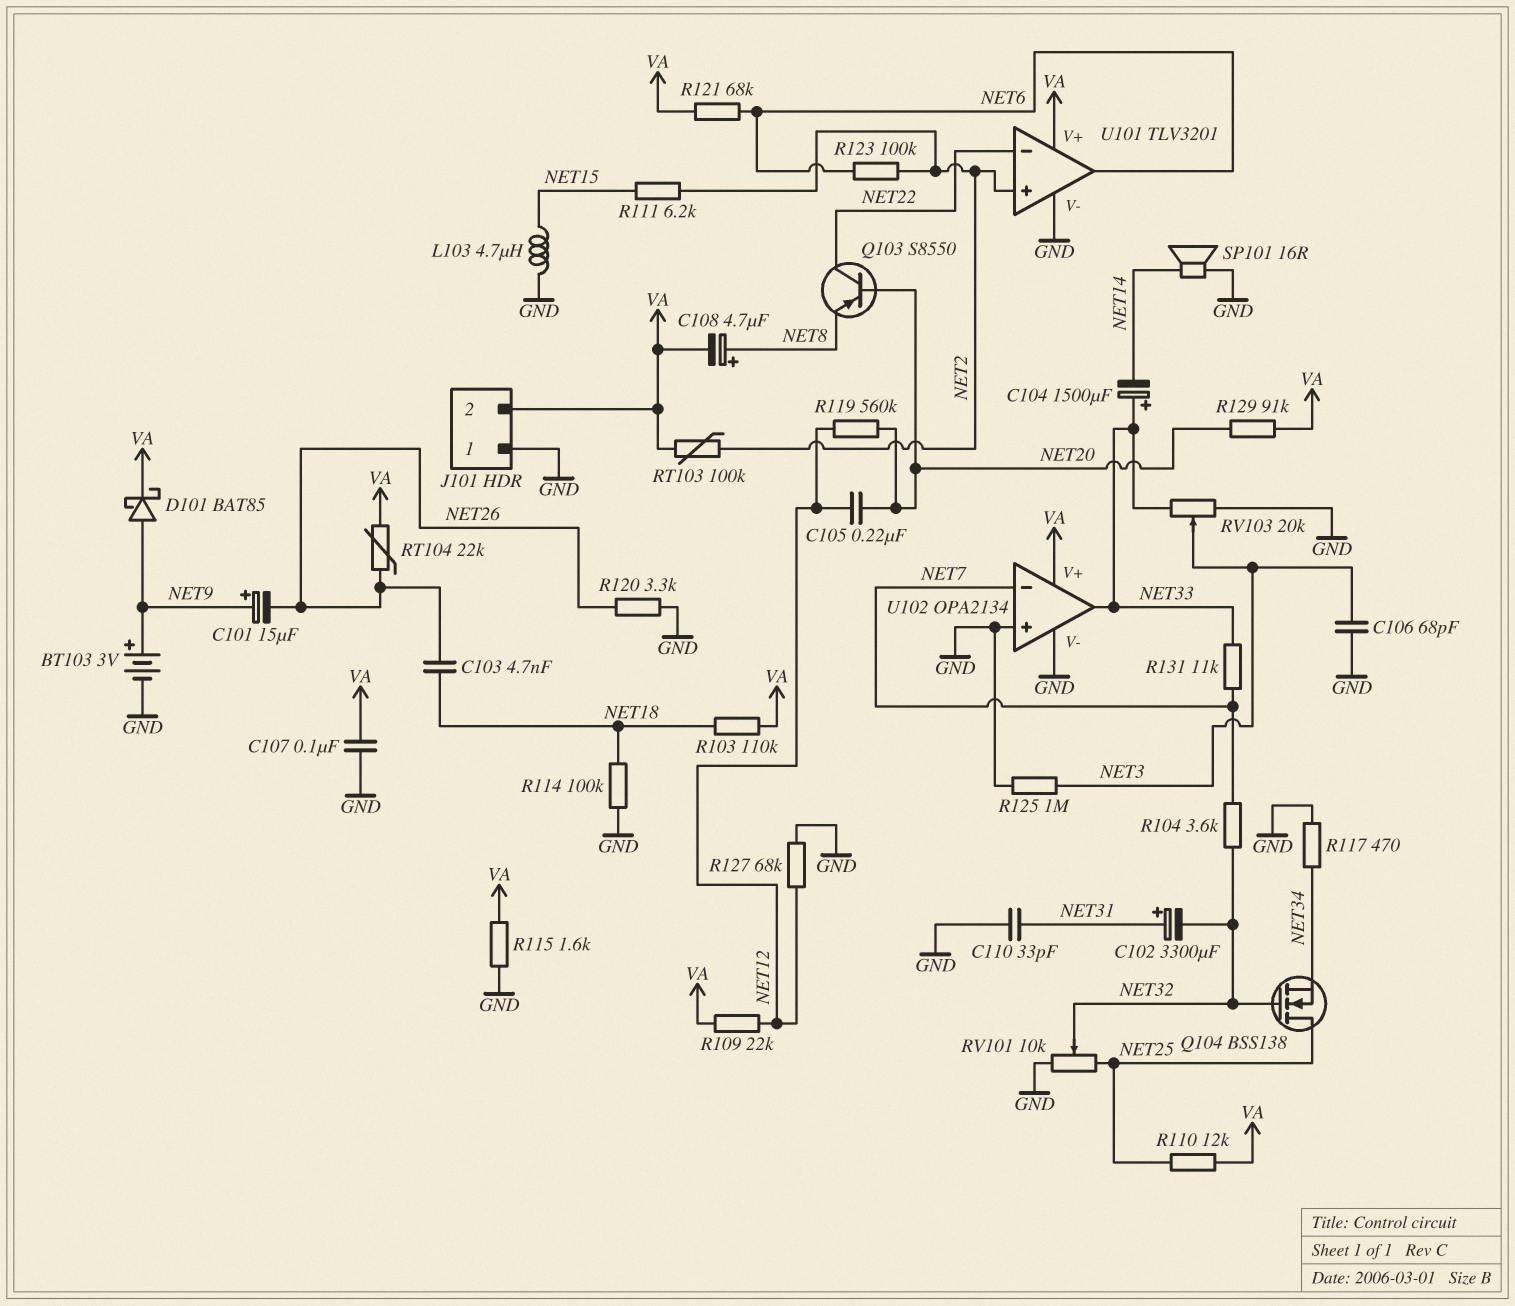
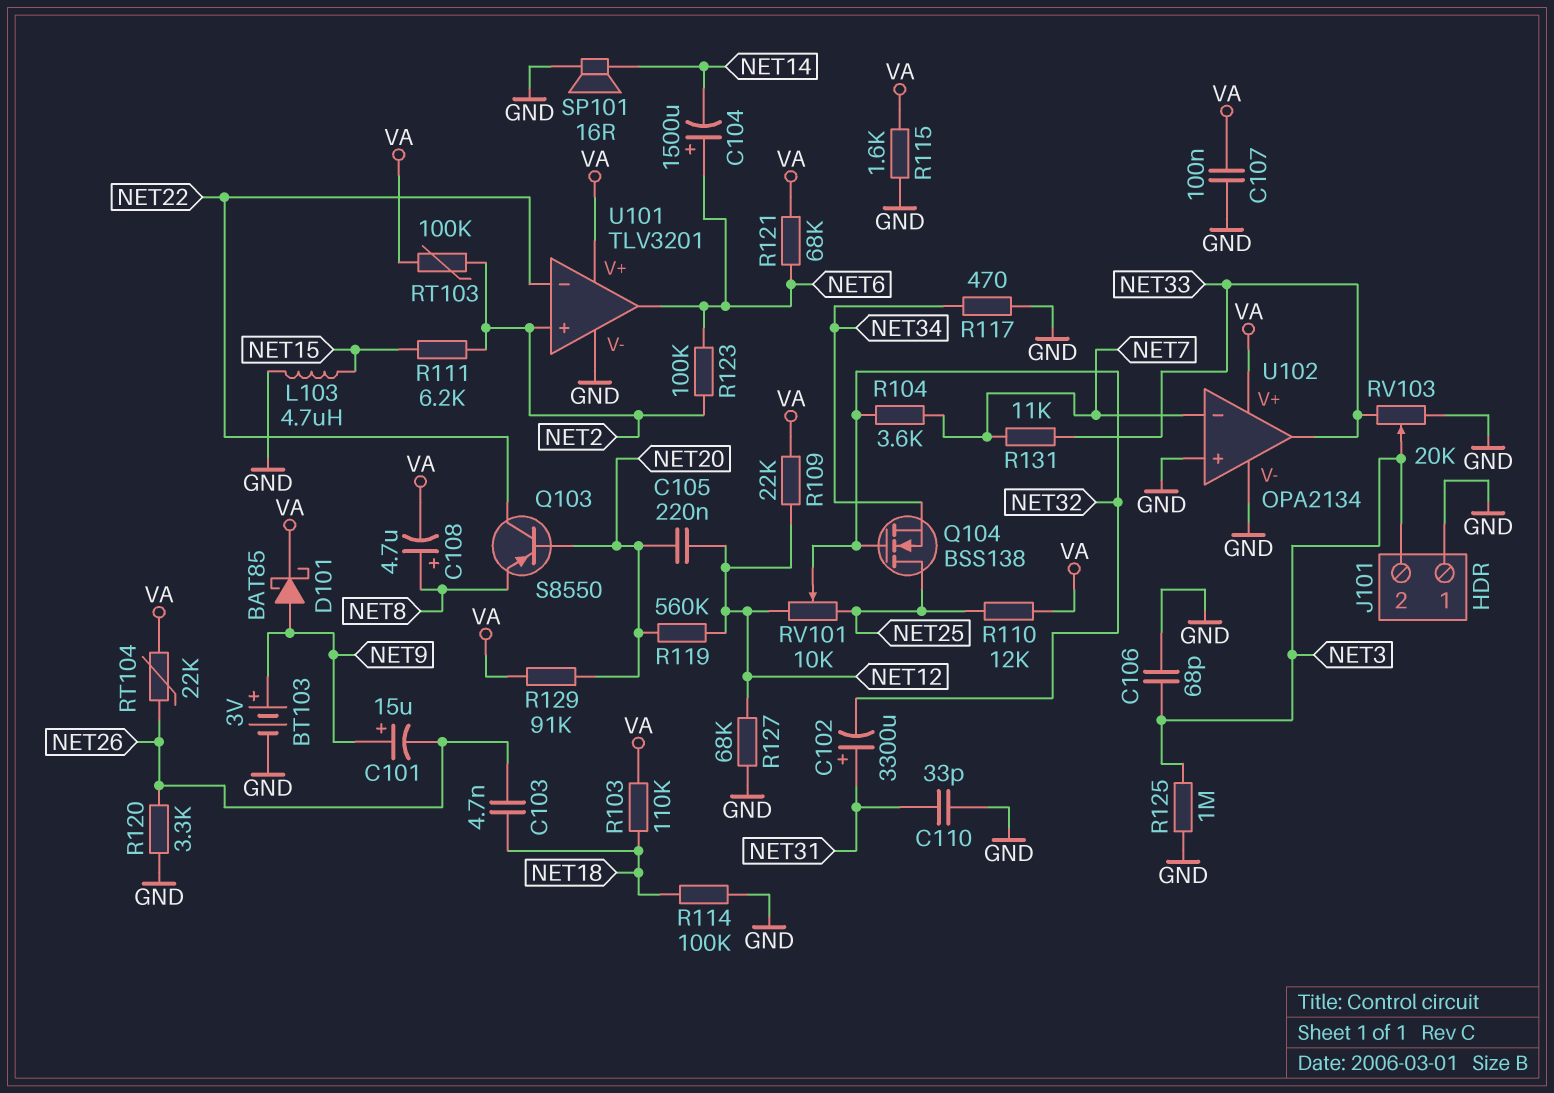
C104: 1500uF (plus NET33, minus NET14) -> 1500uF (plus NET6, minus NET14)
J101 pin 2: VA -> NET3
RV101: 10k (GND, NET25, wiper NET32) -> 10k (NET12, NET25, wiper NET32)

